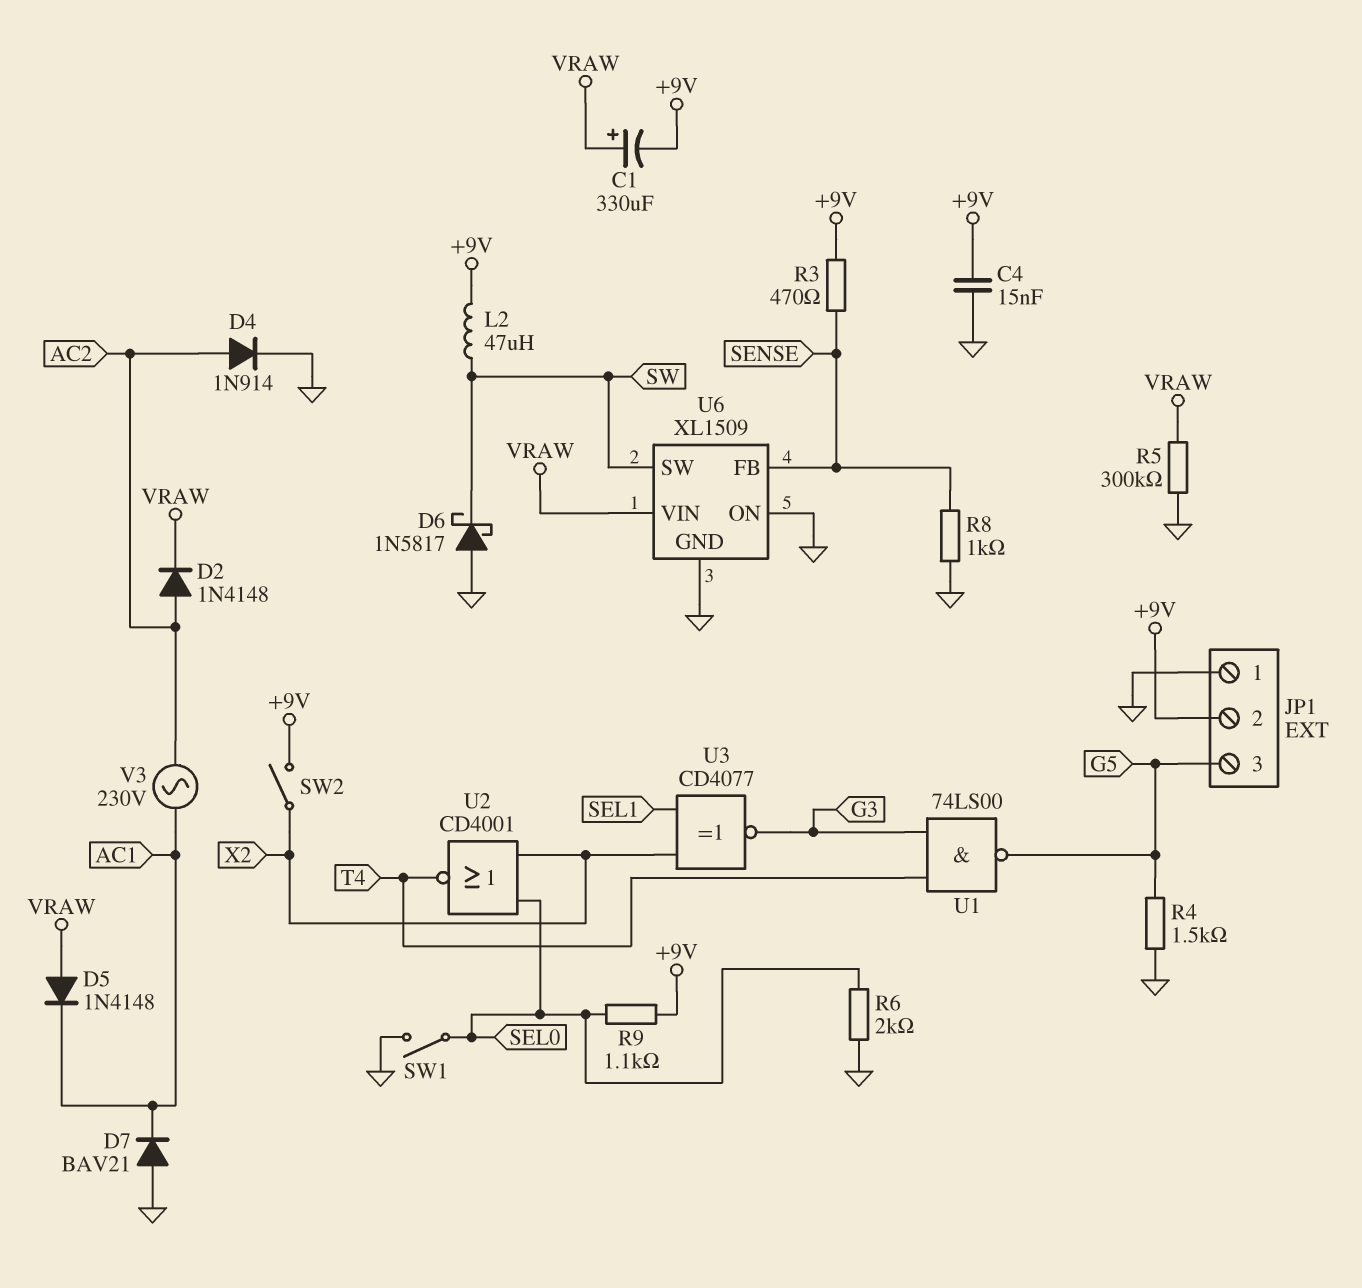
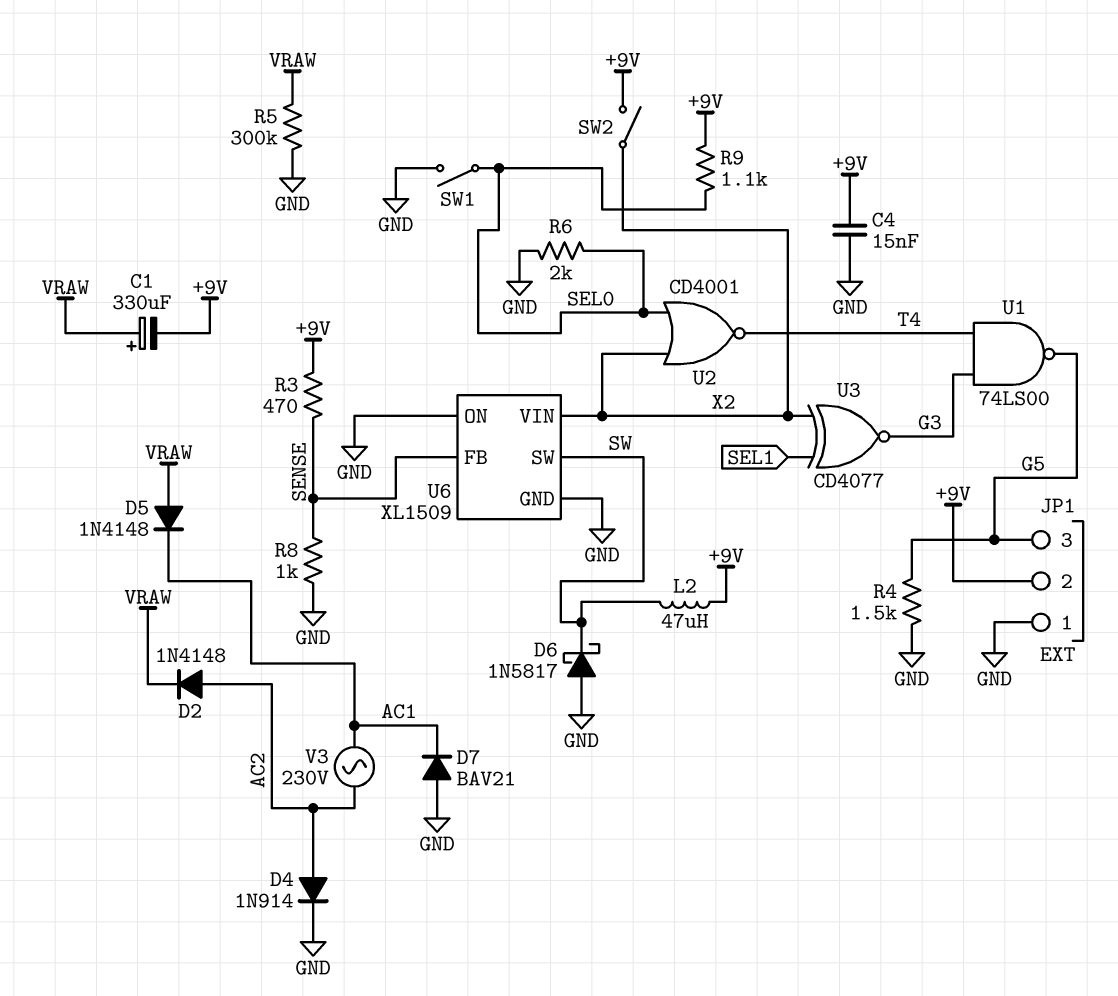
U6 pin VIN: VRAW -> X2

